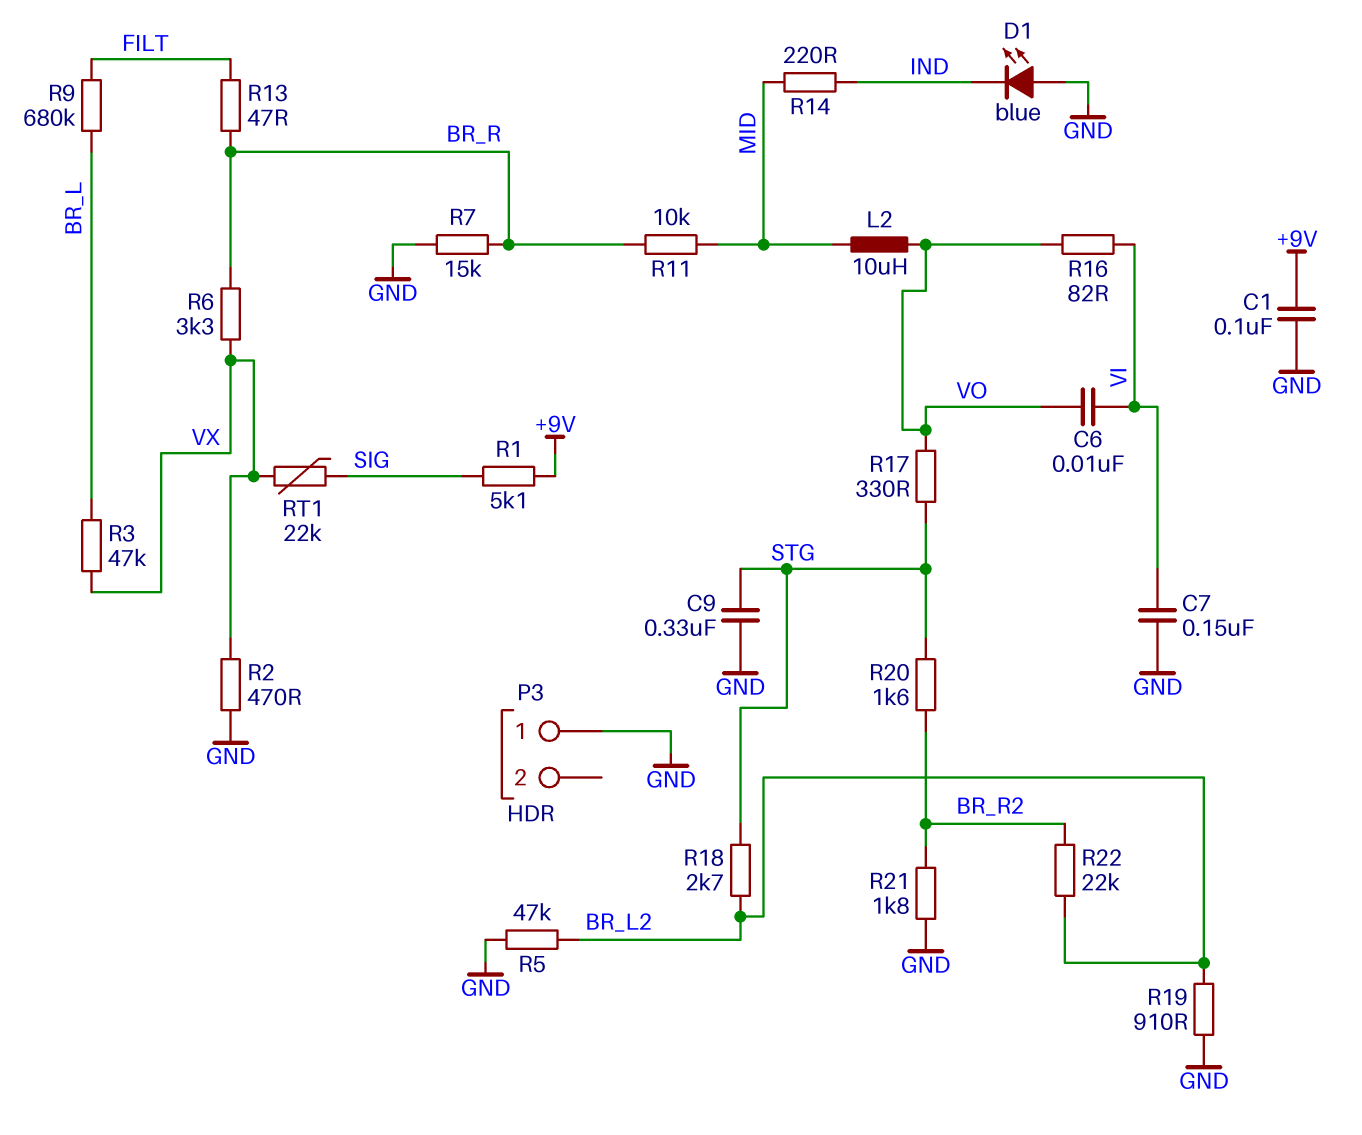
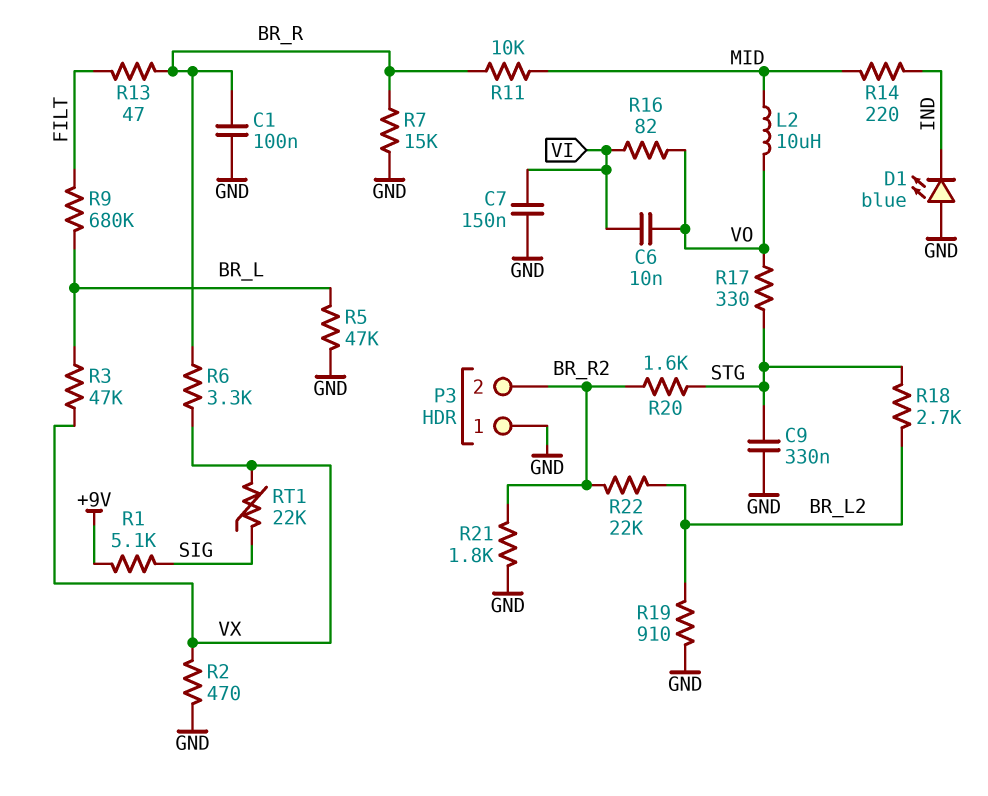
C1: 100nF (+9V, GND) -> 100nF (BR_R, GND)
P3 pin 2: none -> BR_R2
R5: 47k (BR_L2, GND) -> 47k (BR_L, GND)

